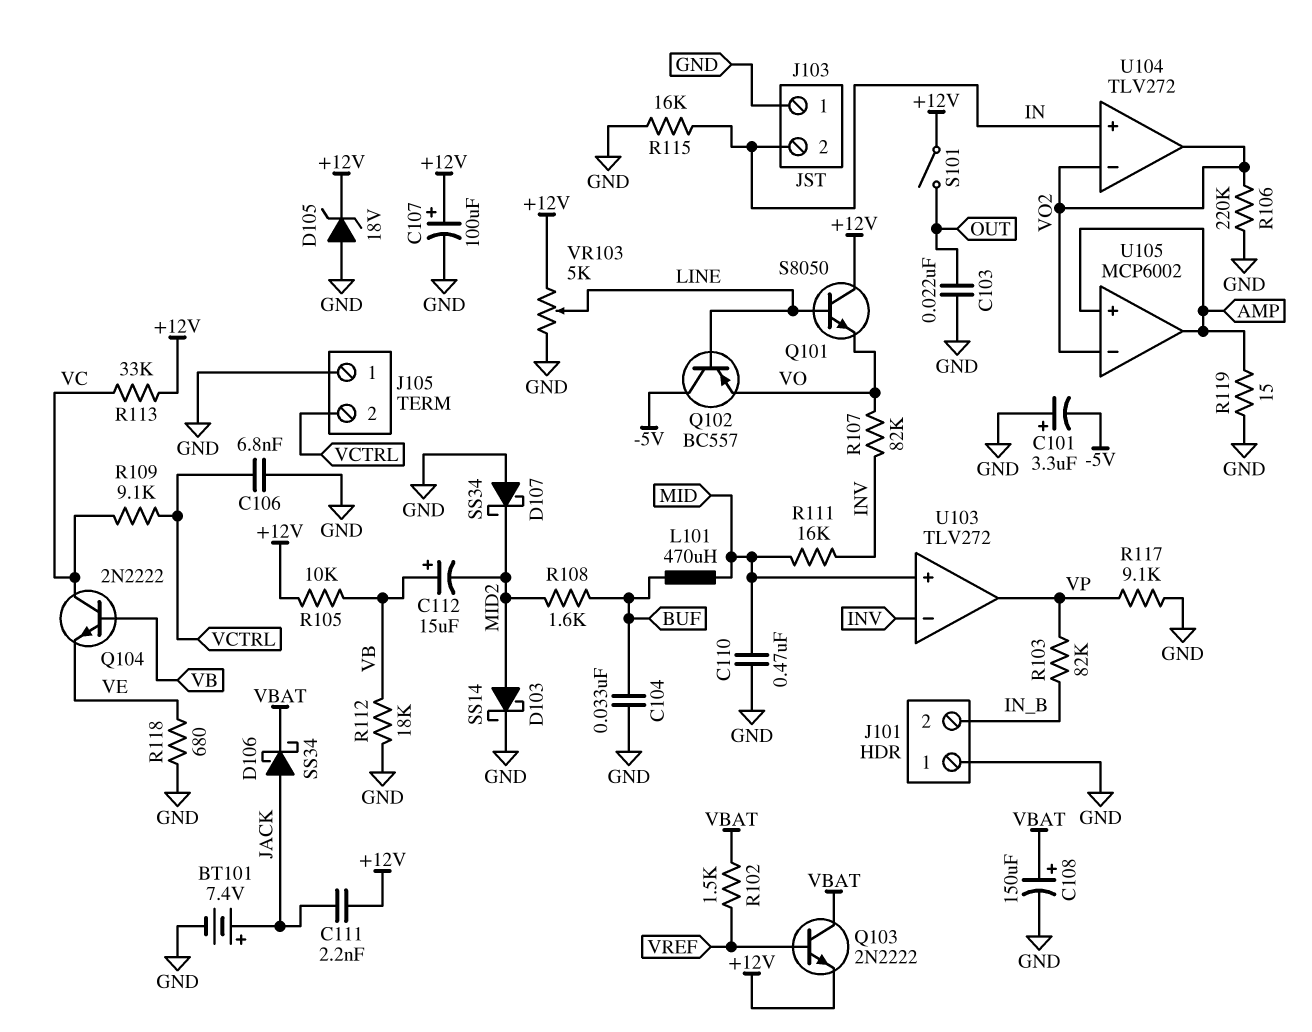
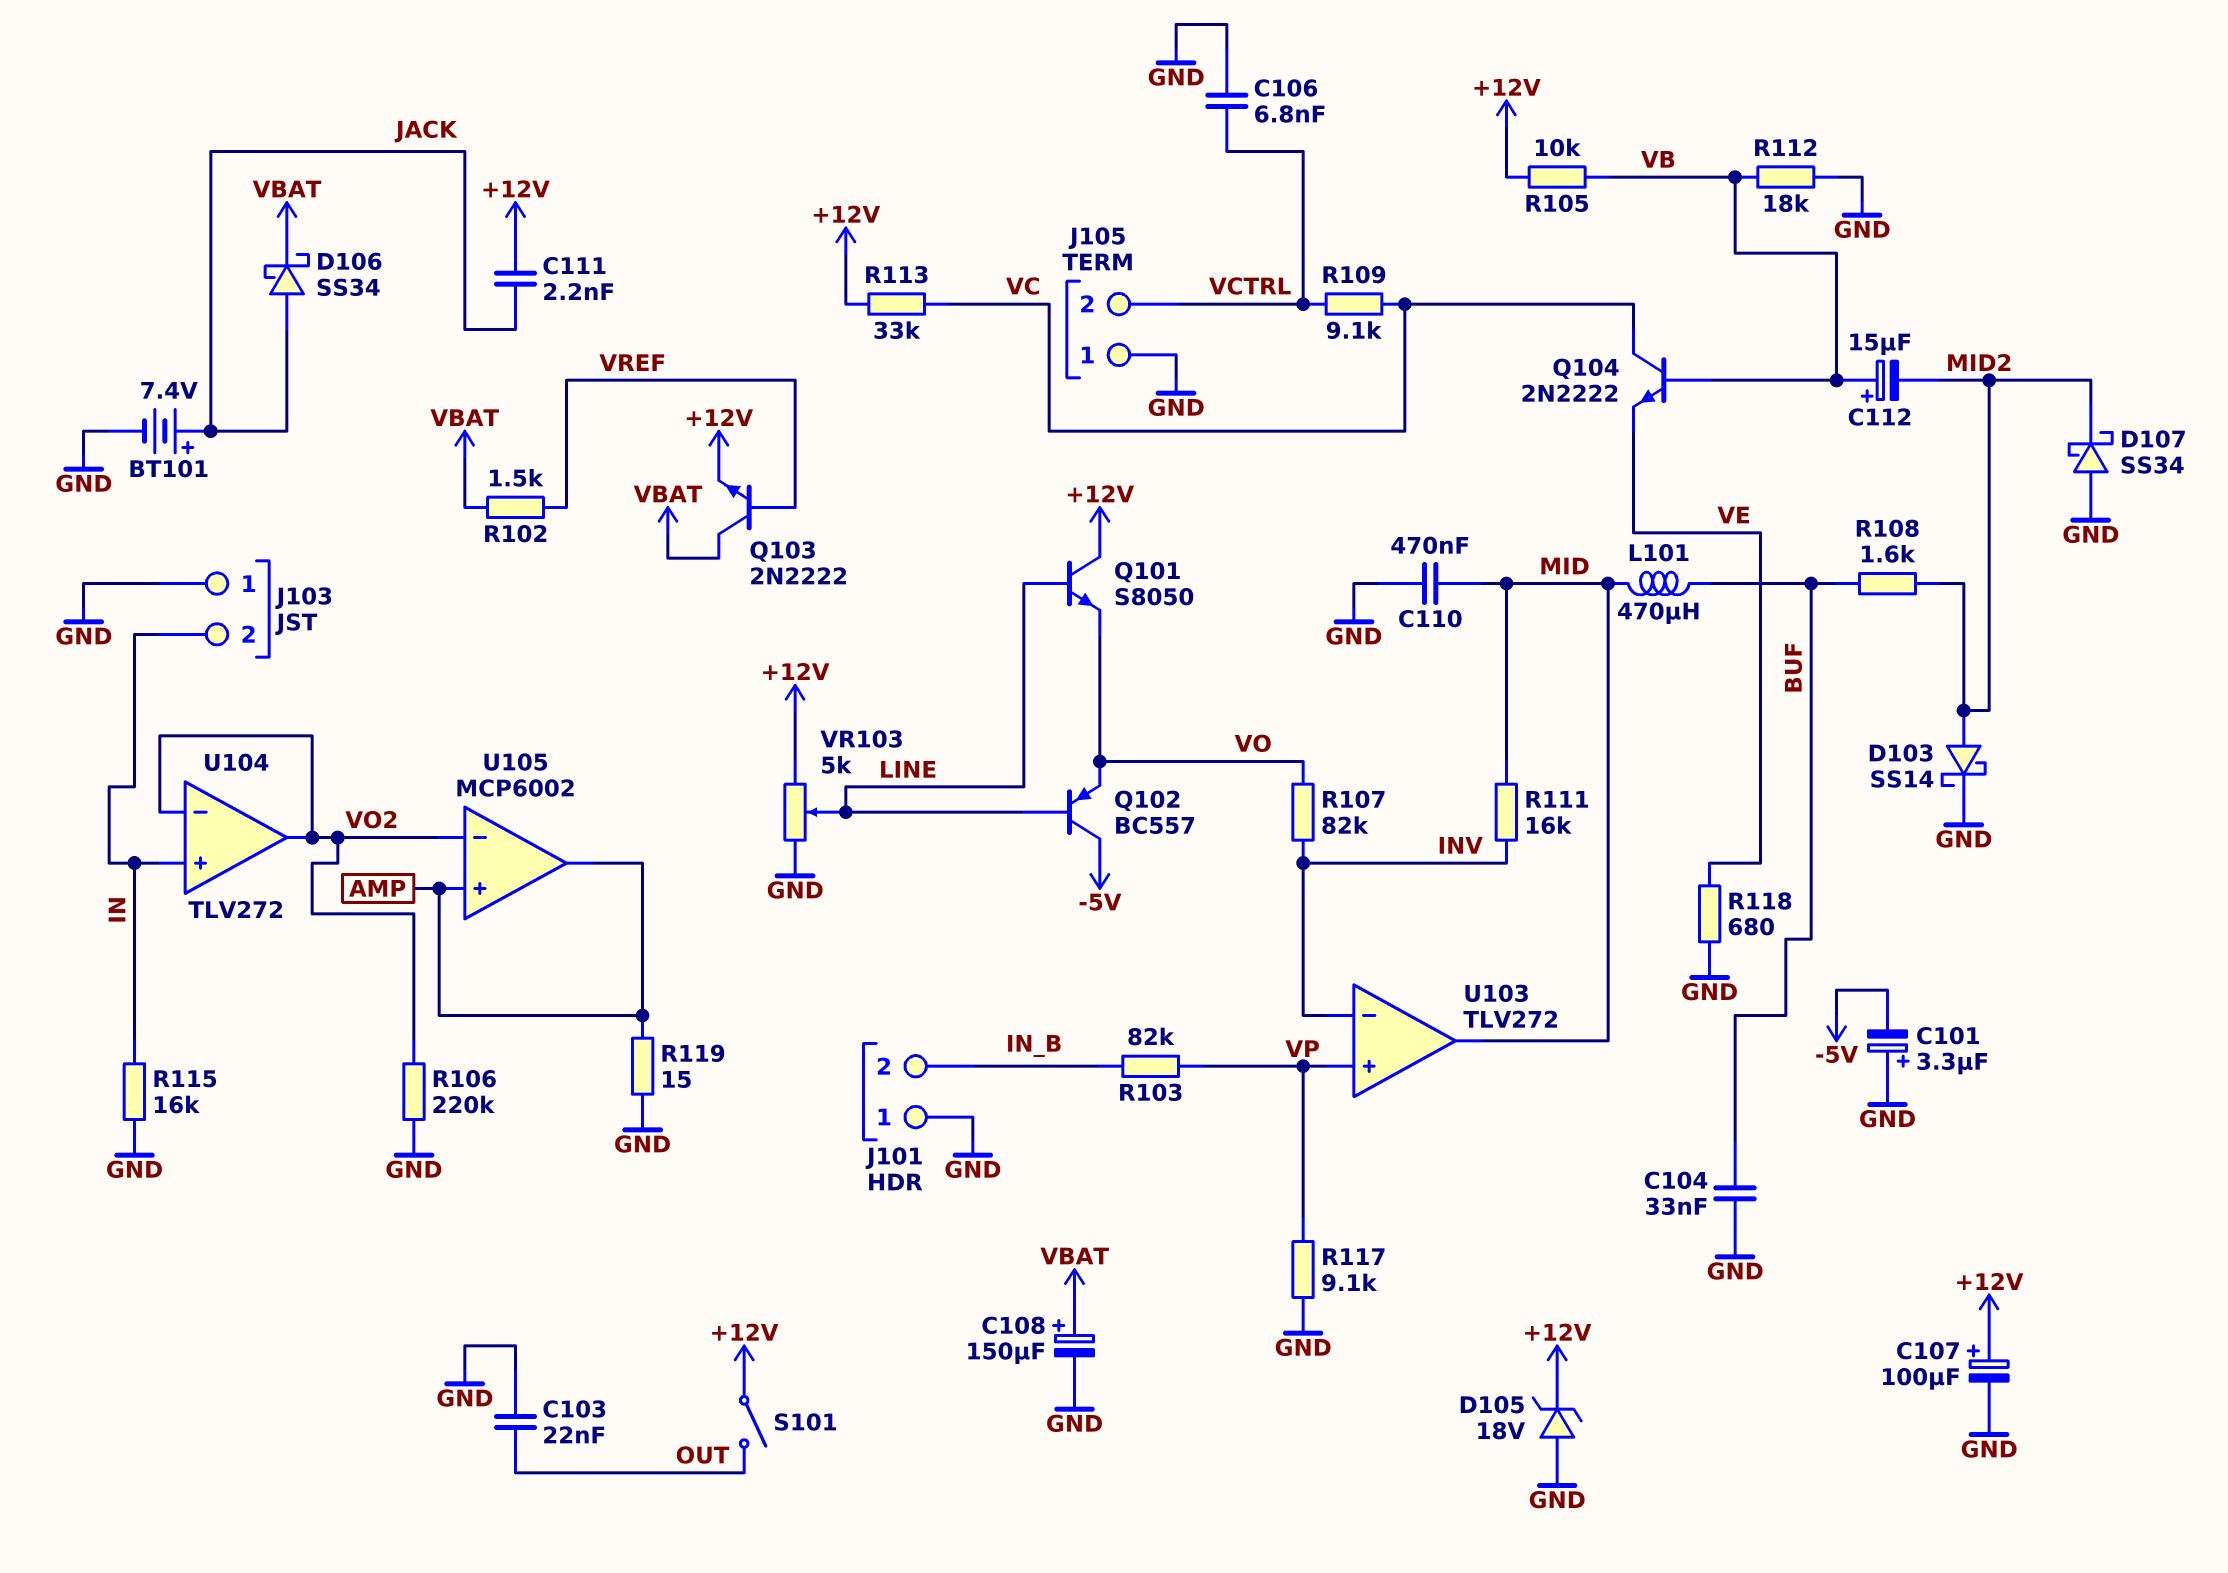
U103 pin in+: MID -> VP
U103 pin out: VP -> MID

